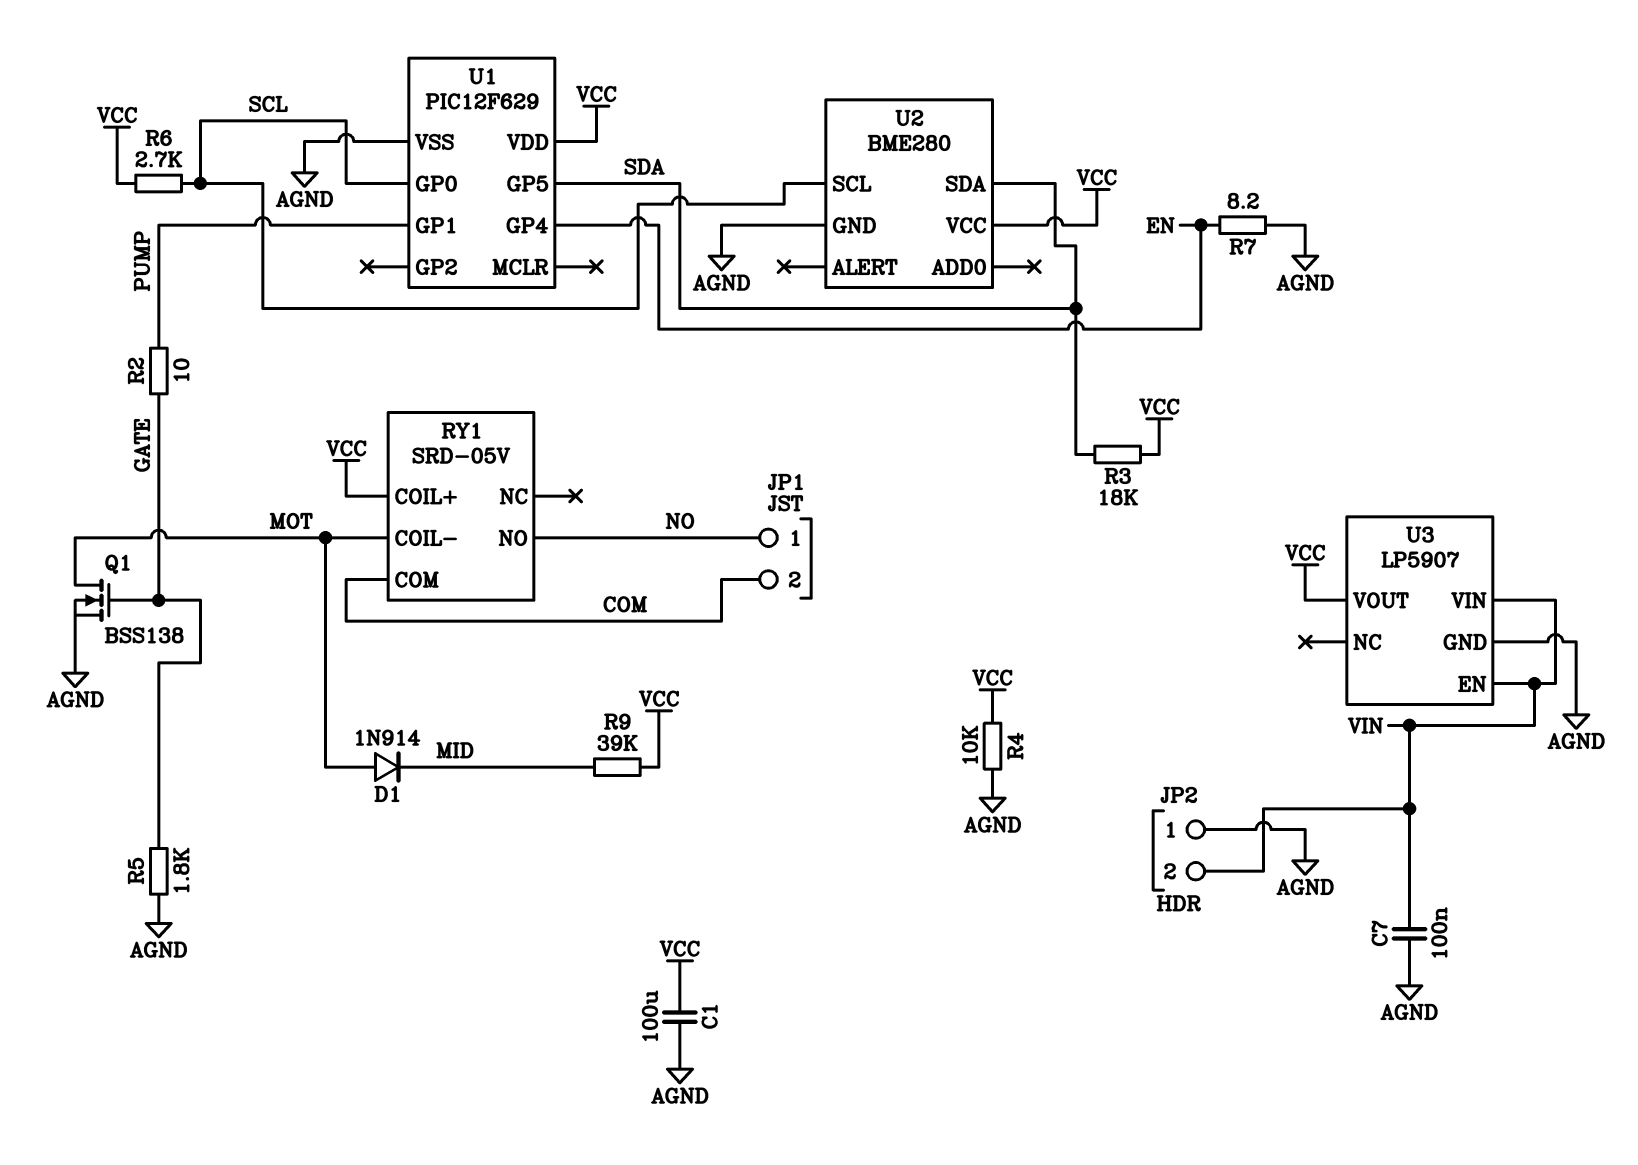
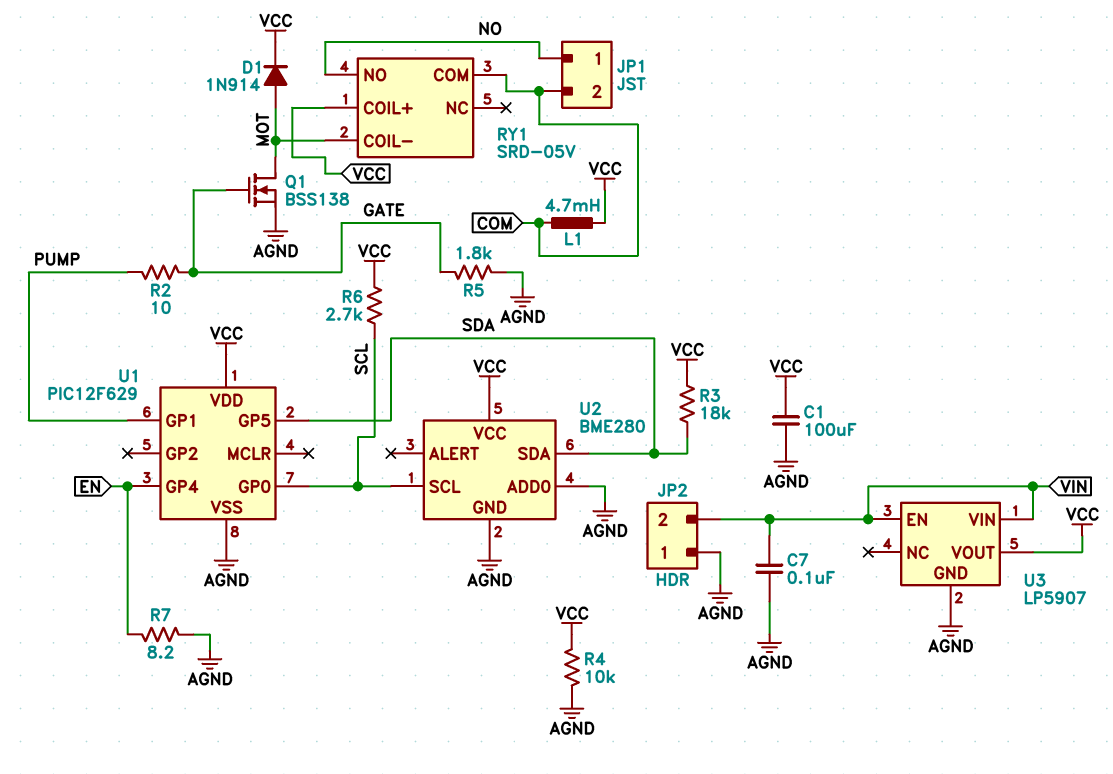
D1: diode 1N914 (A MOT, K MID) -> diode 1N914 (A MOT, K VCC)
L1: none -> 4.7mH (COM, VCC)
R9: 39k (MID, VCC) -> none
U2 pin ADD0: none -> AGND

